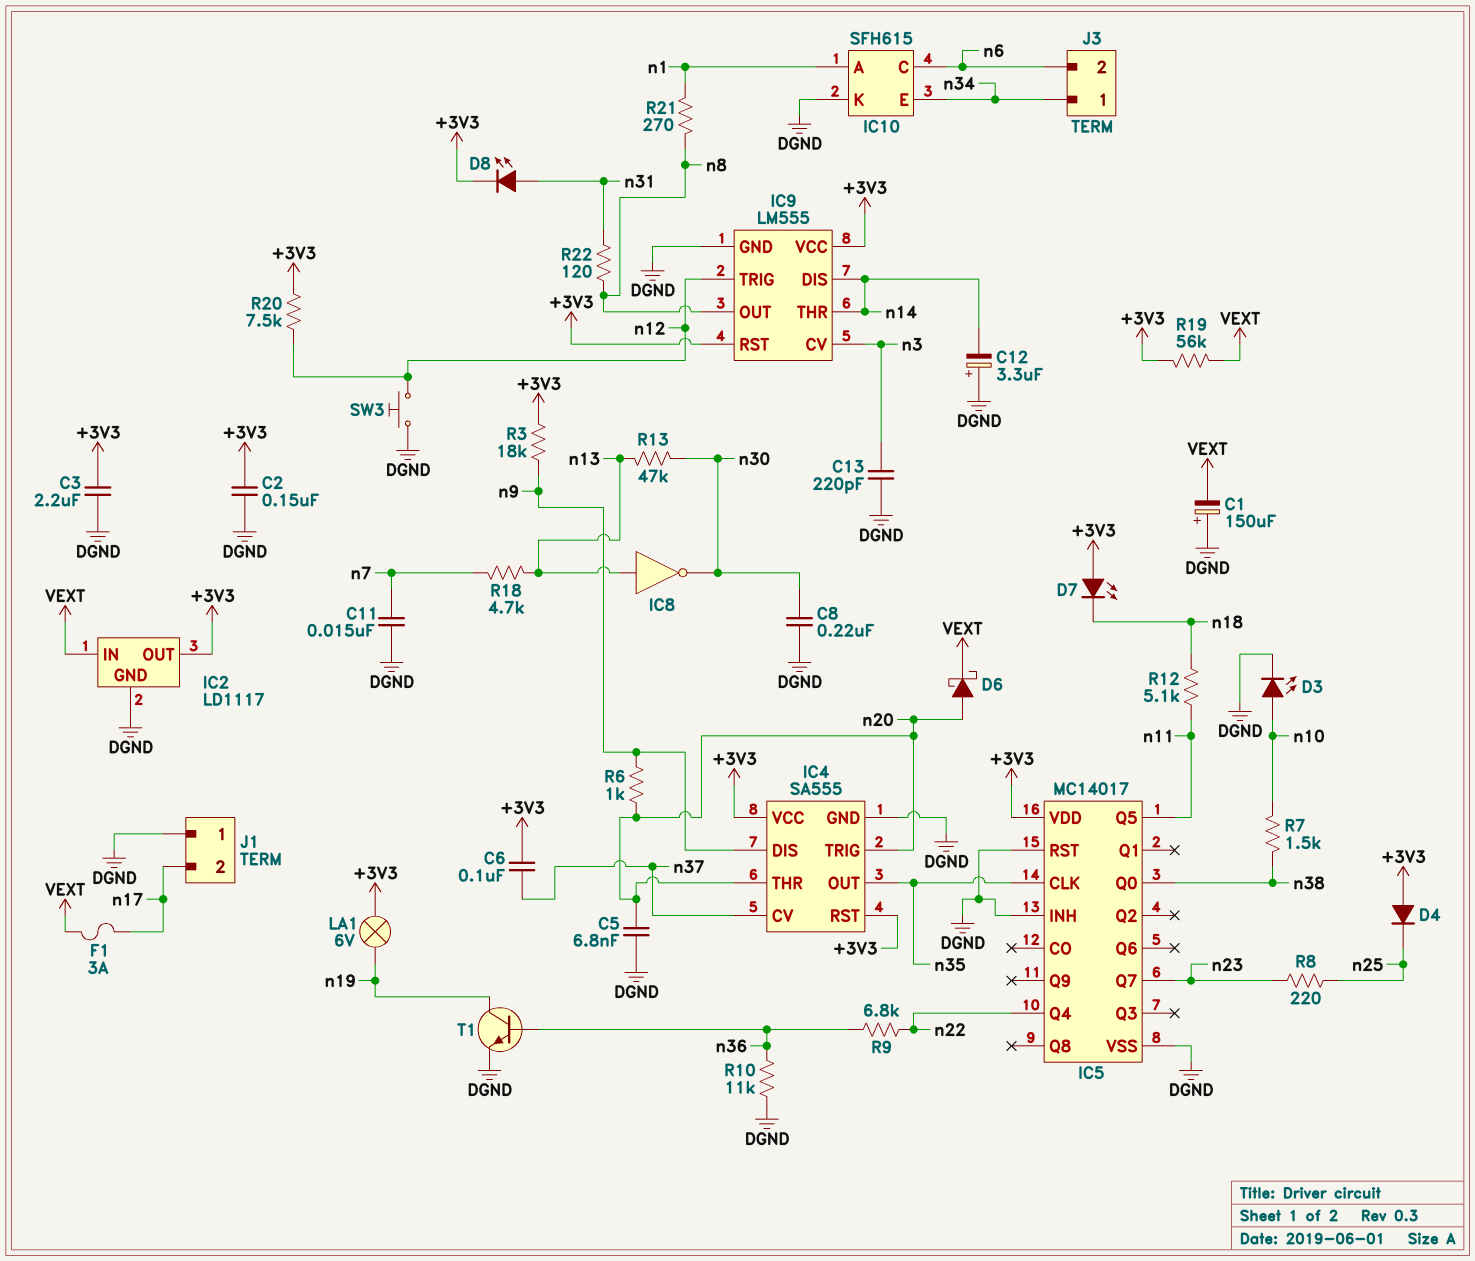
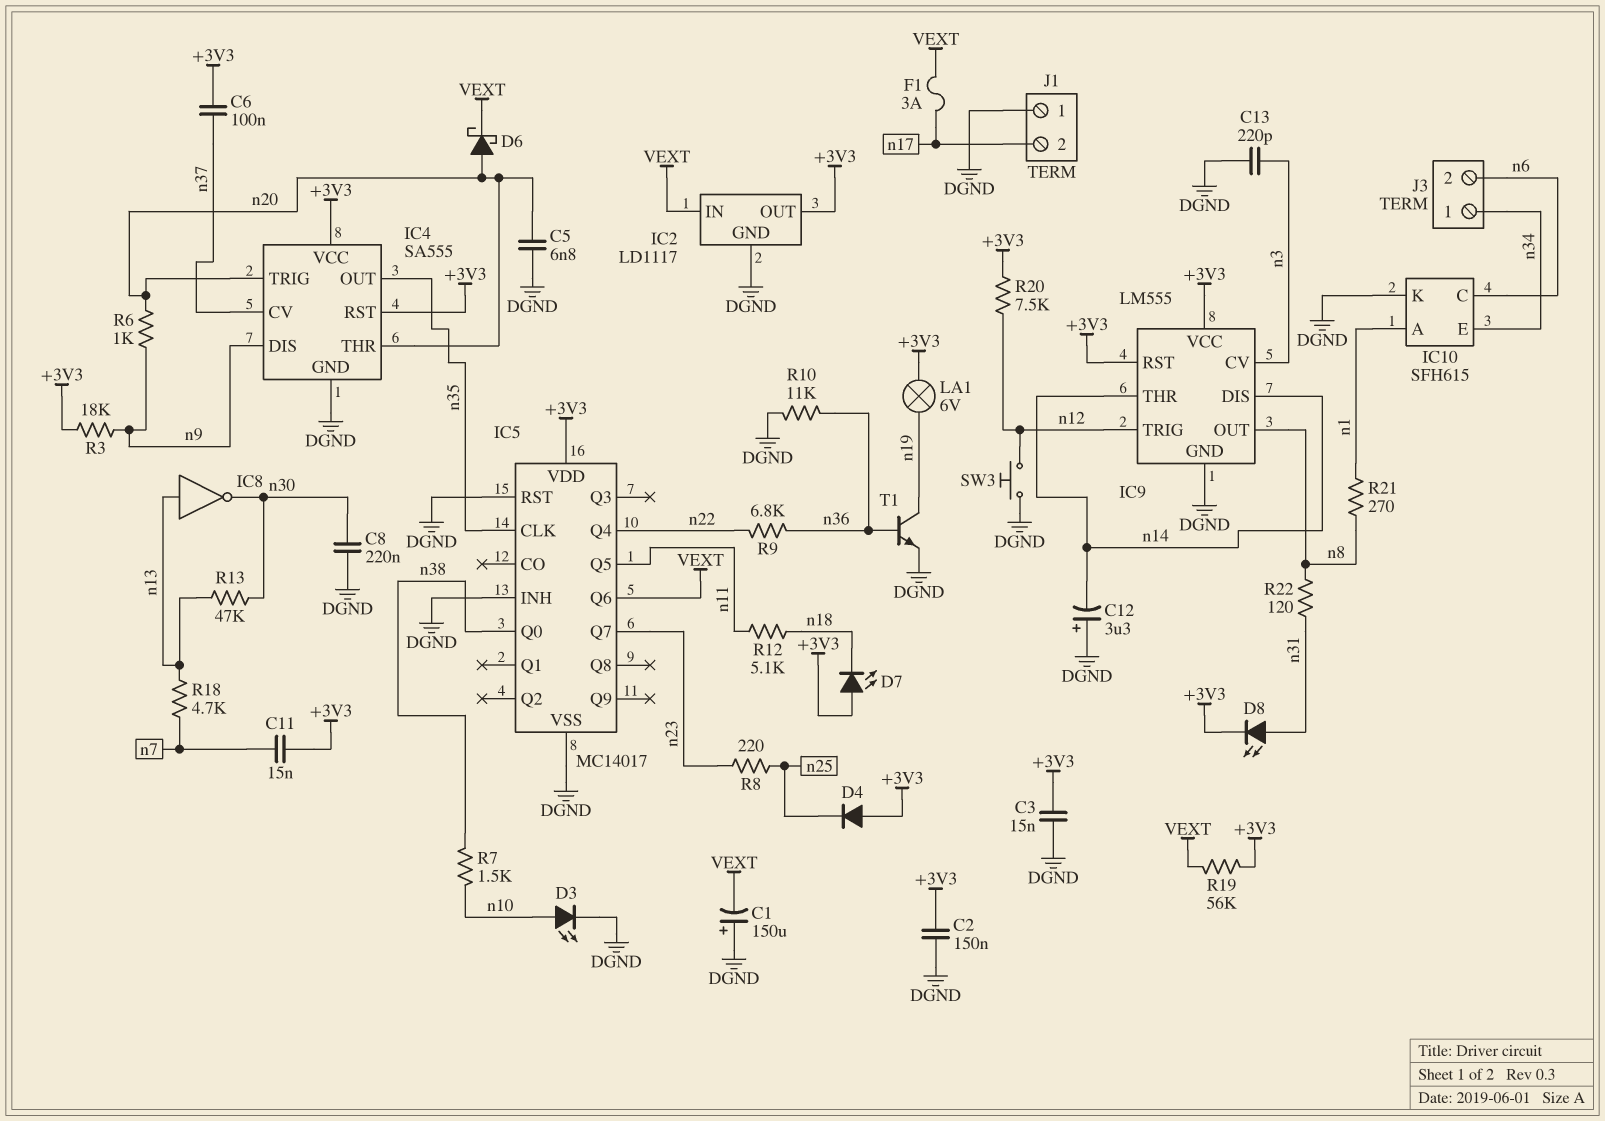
C3: 2.2uF (+3V3, DGND) -> 15nF (+3V3, DGND)
C11: 15nF (DGND, n7) -> 15nF (+3V3, n7)
IC5 pin Q6: none -> VEXT

